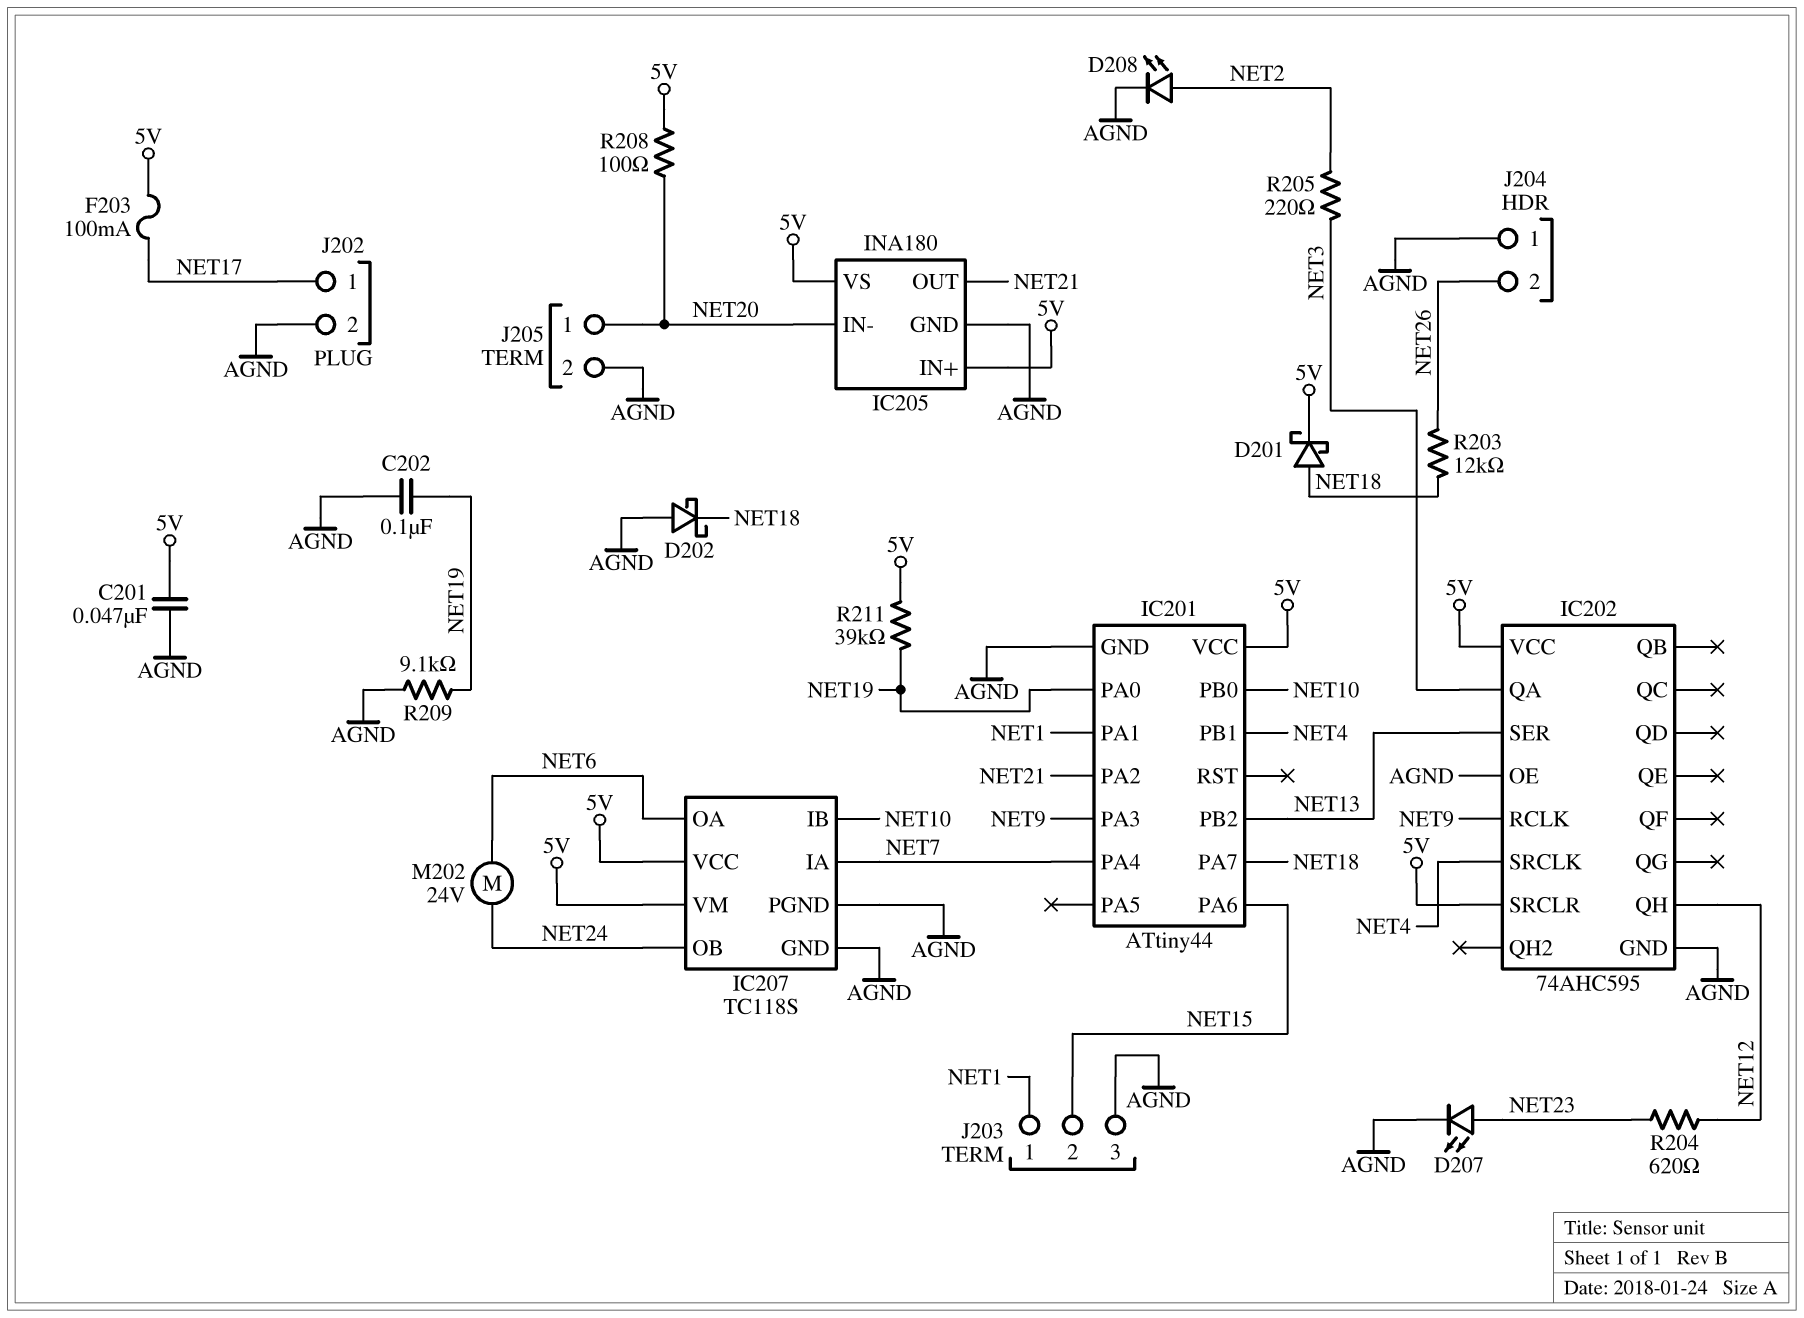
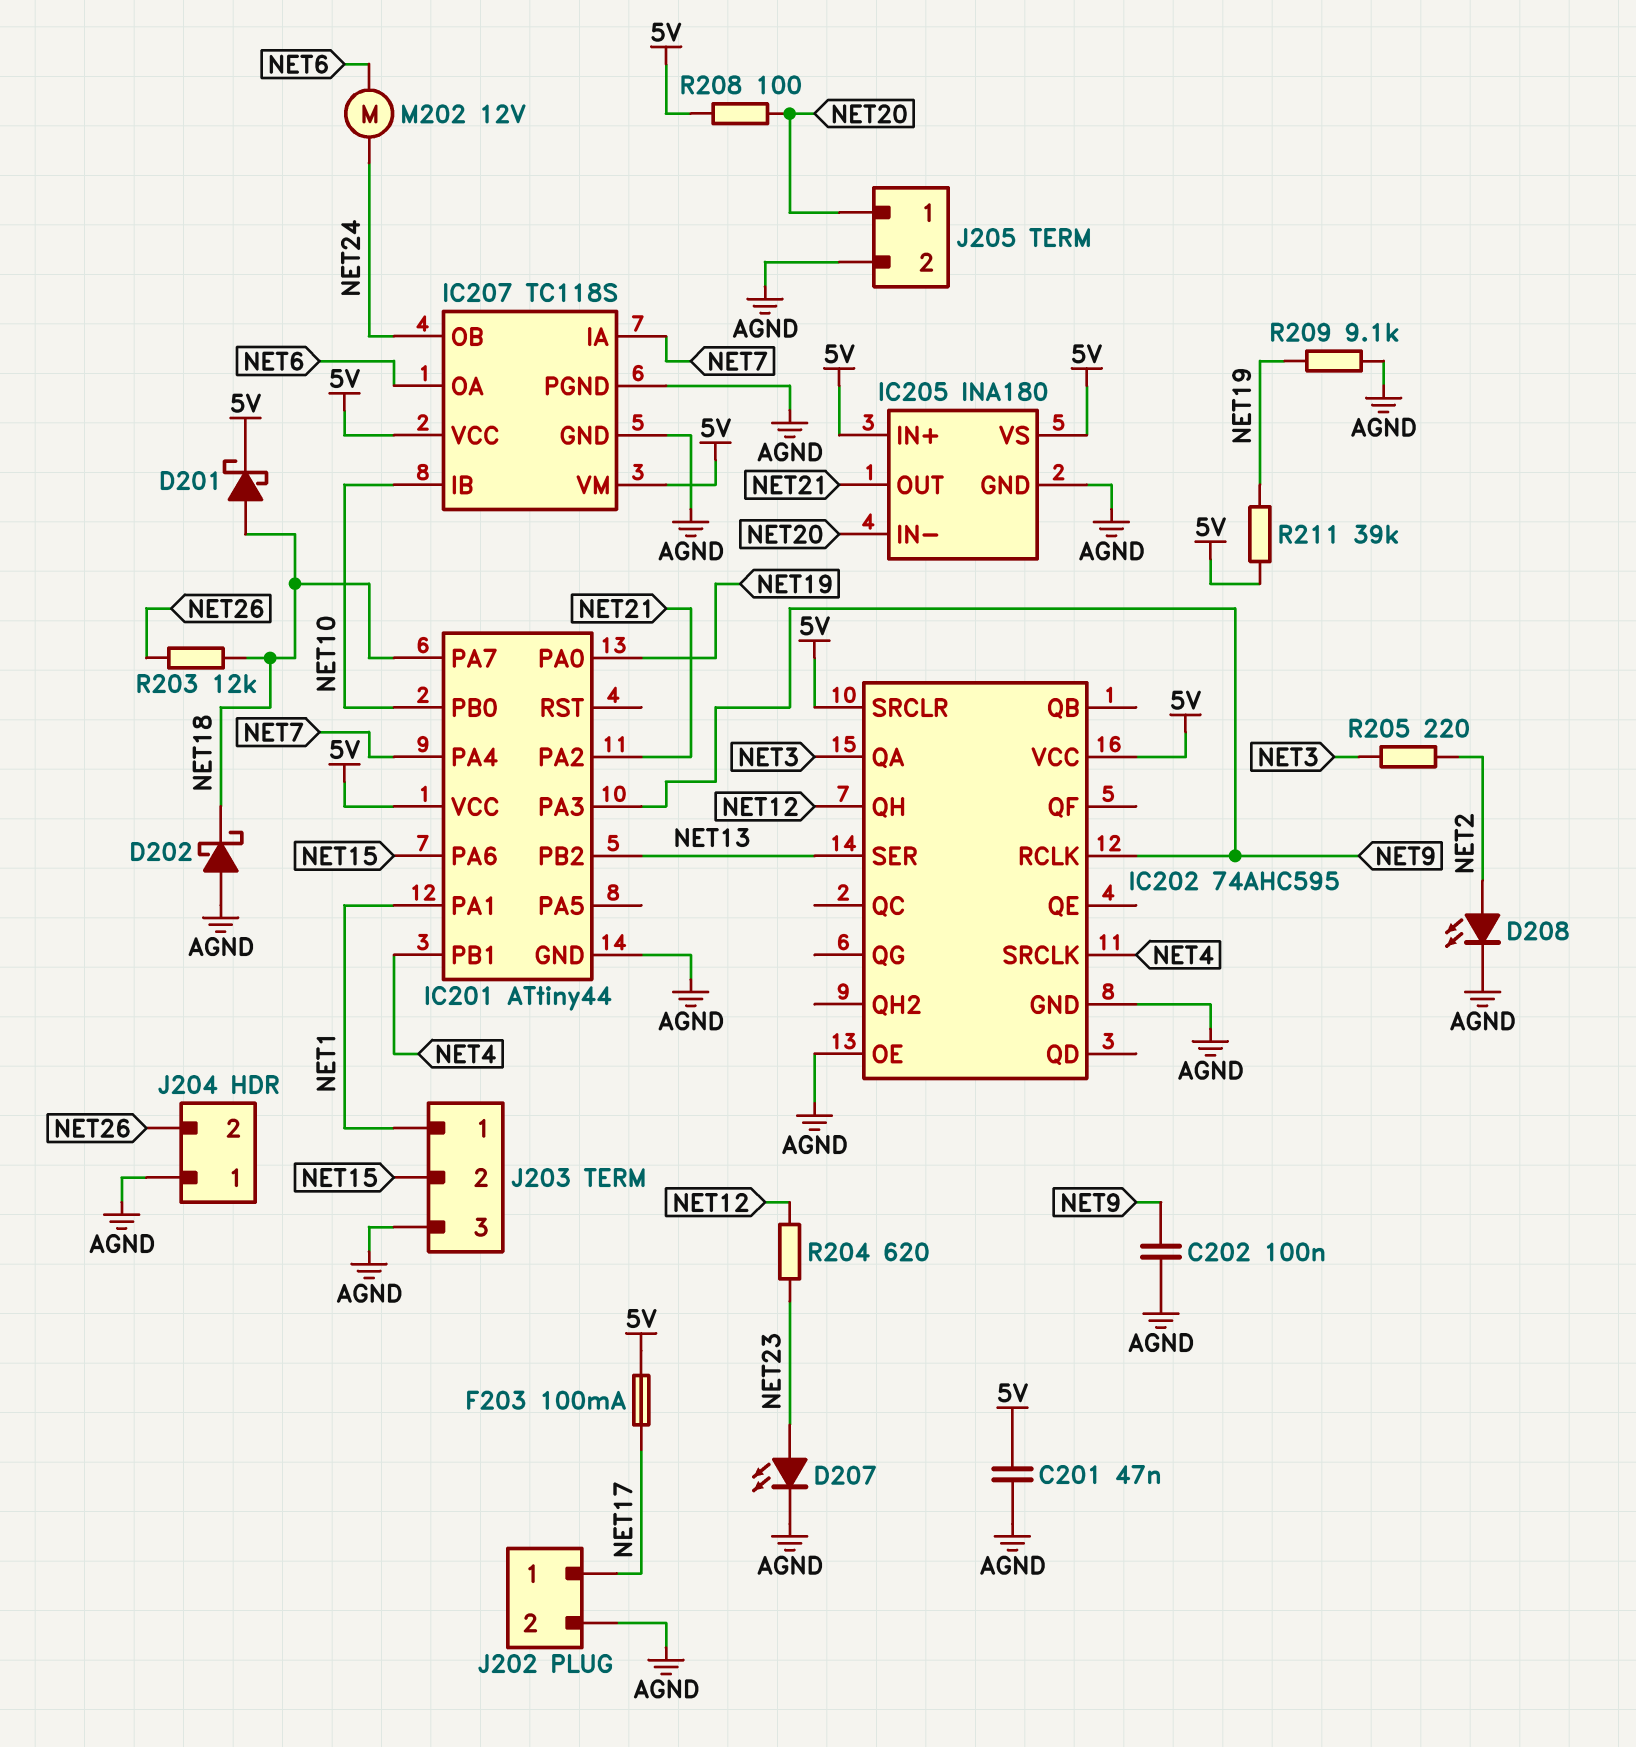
C202: 100nF (AGND, NET19) -> 100nF (AGND, NET9)
M202: motor 24V (NET6, NET24) -> motor 12V (NET6, NET24)

